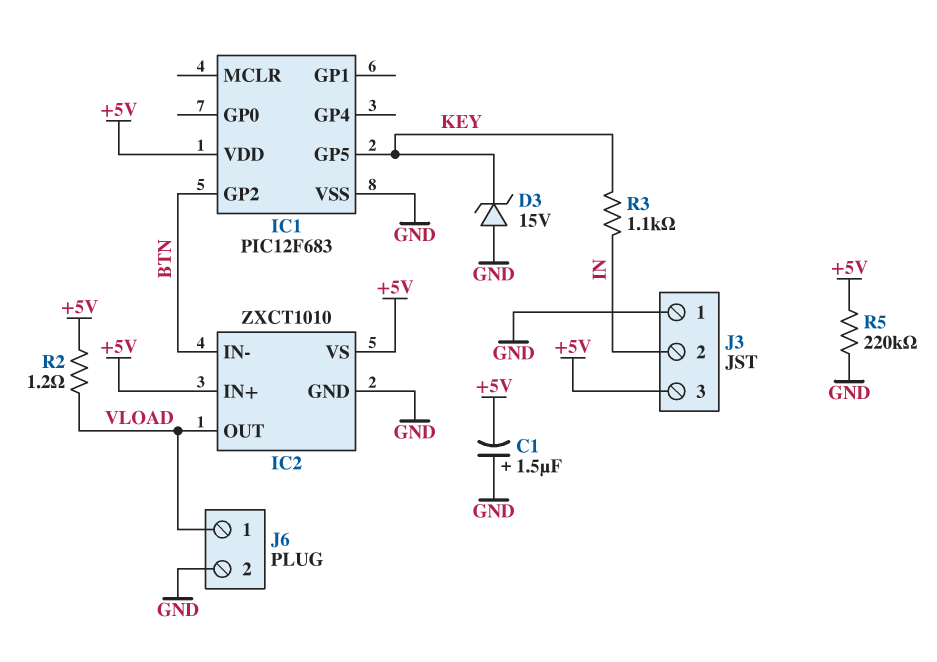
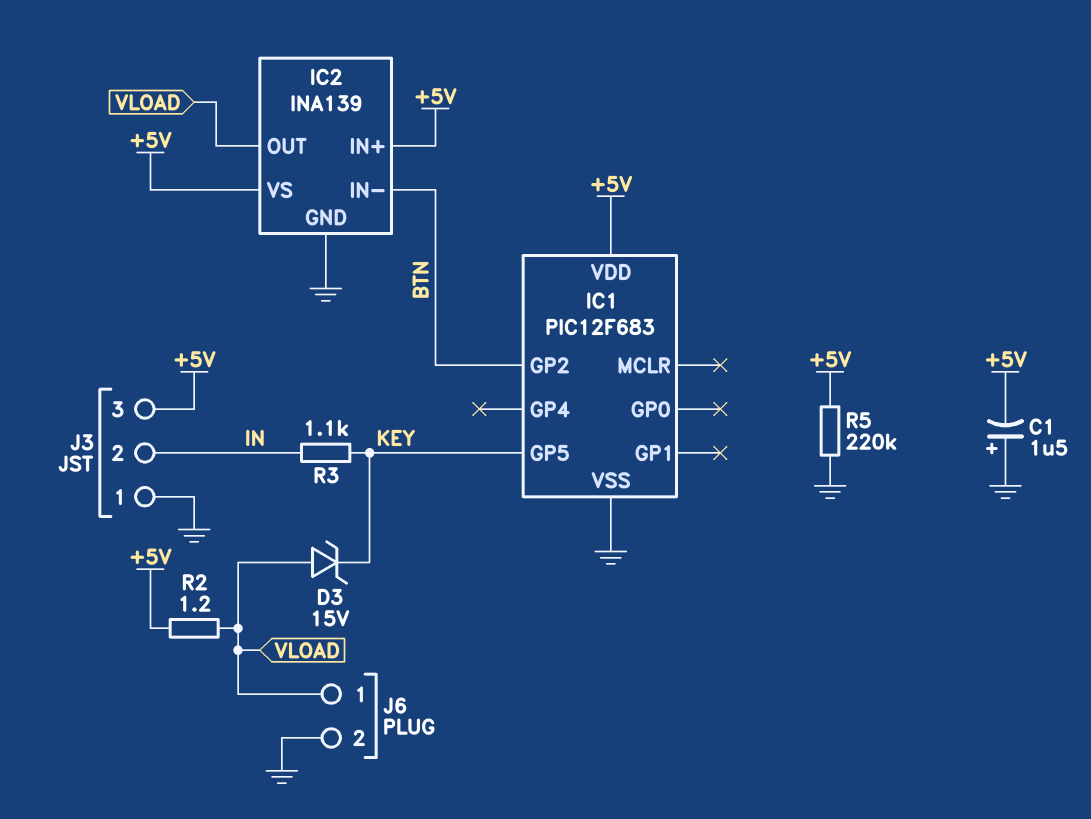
D3: zener 15V (A GND, K KEY) -> zener 15V (A VLOAD, K KEY)
IC2: ZXCT1010 -> INA139

